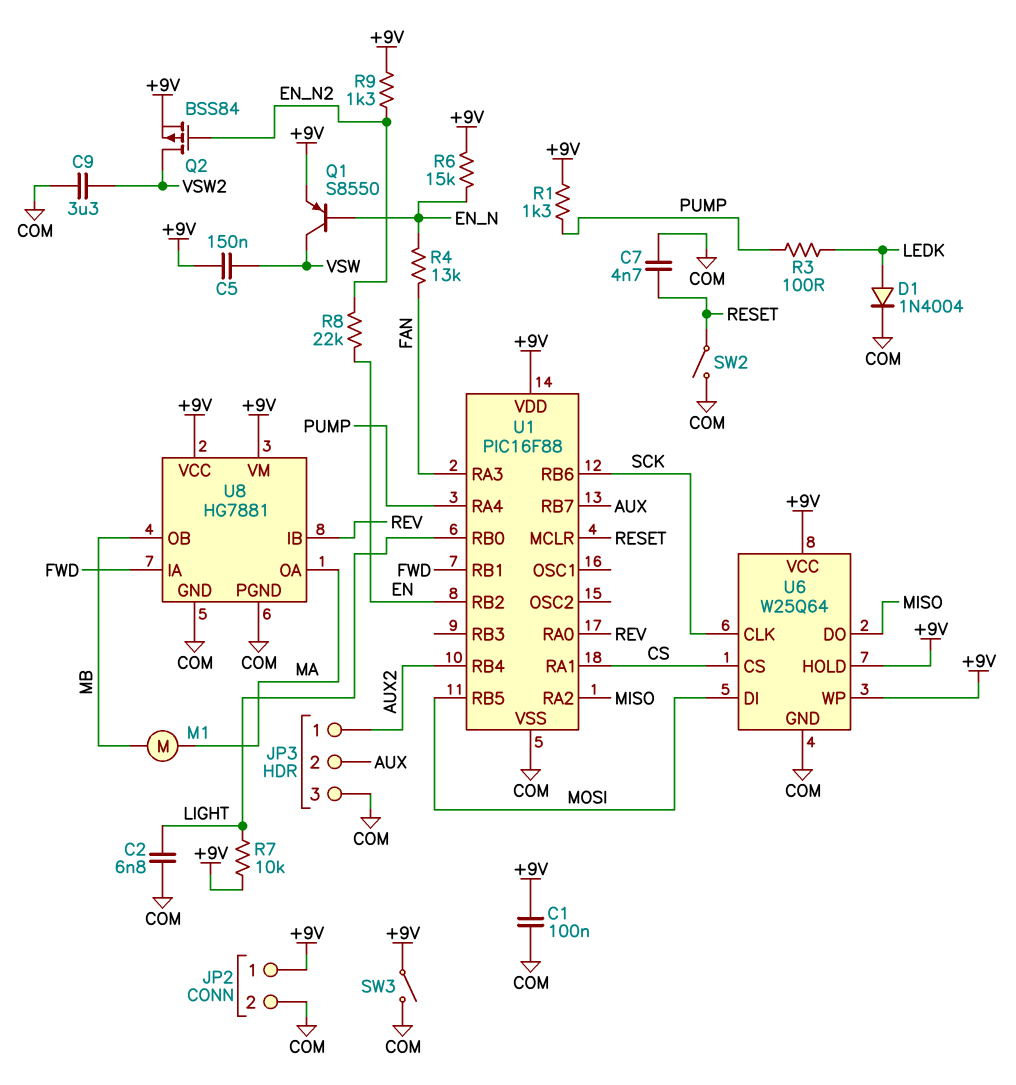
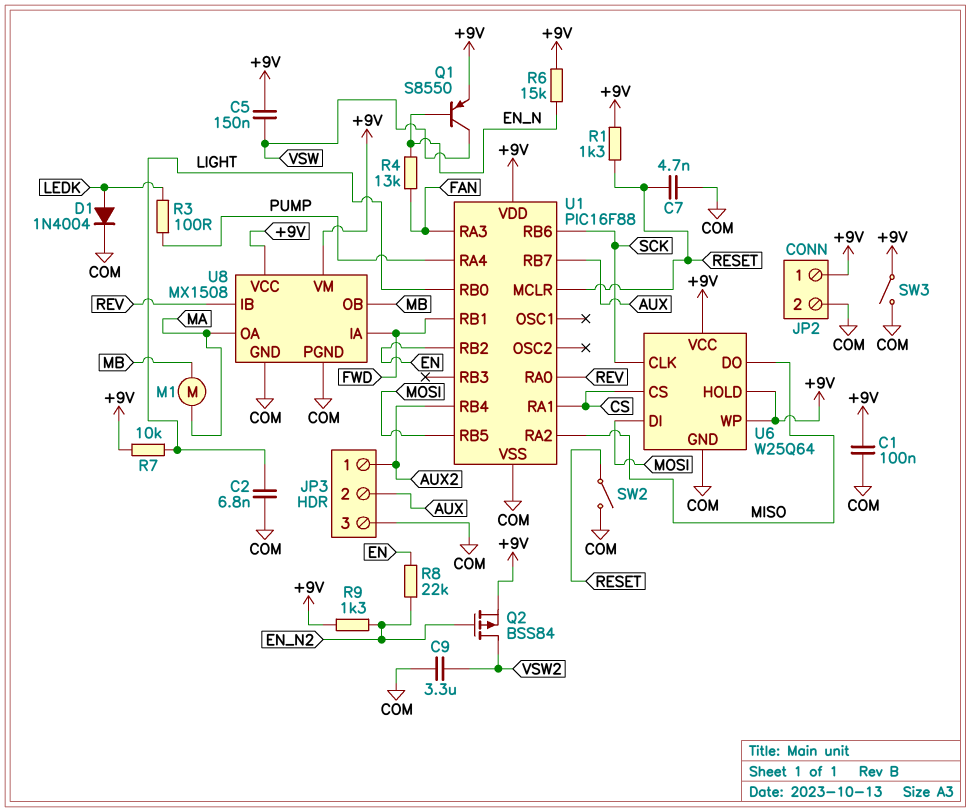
R1: 1.3k (+9V, PUMP) -> 1.3k (+9V, RESET)
U8: HG7881 -> MX1508

